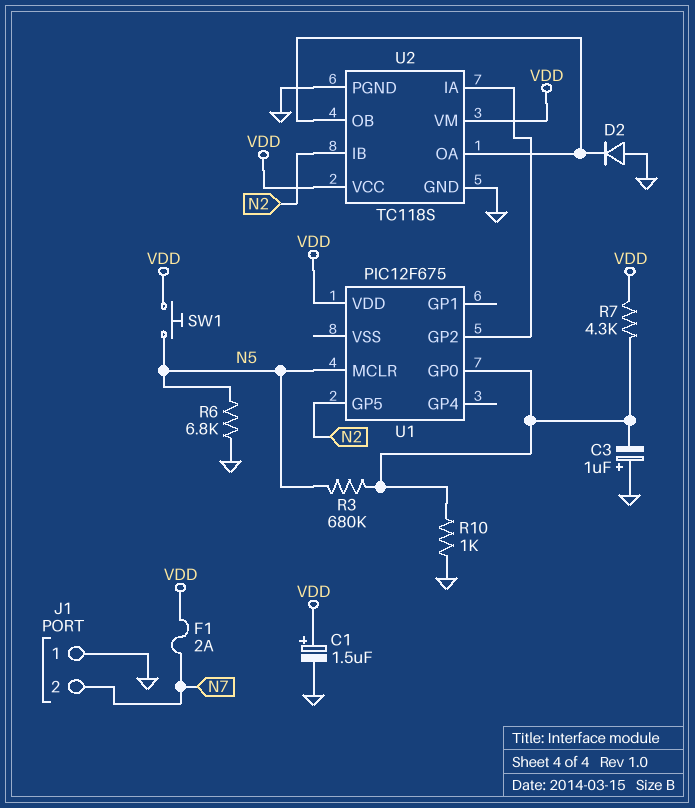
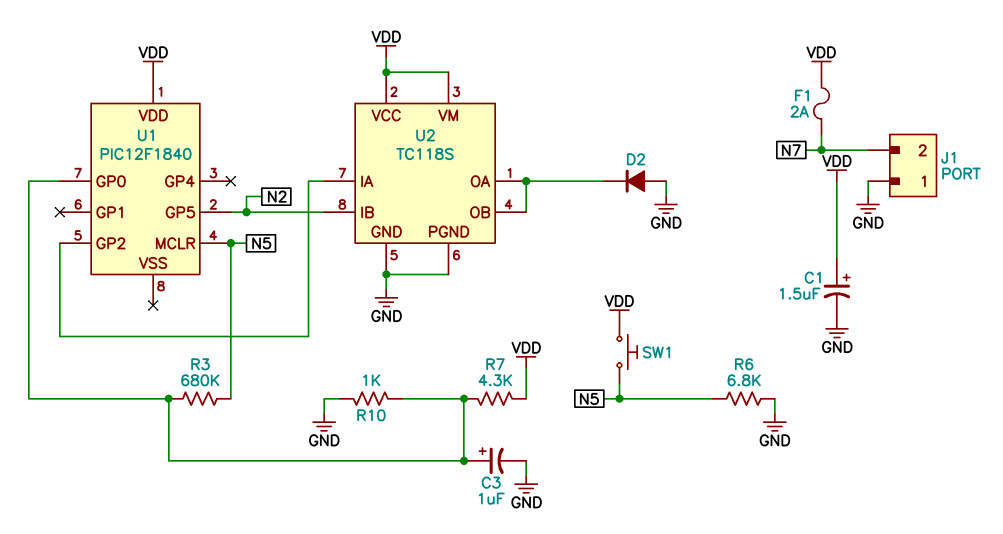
C3: 1uF (plus GND, minus U1/GP0) -> 1uF (plus U1/GP0, minus GND)
U1: PIC12F675 -> PIC12F1840

